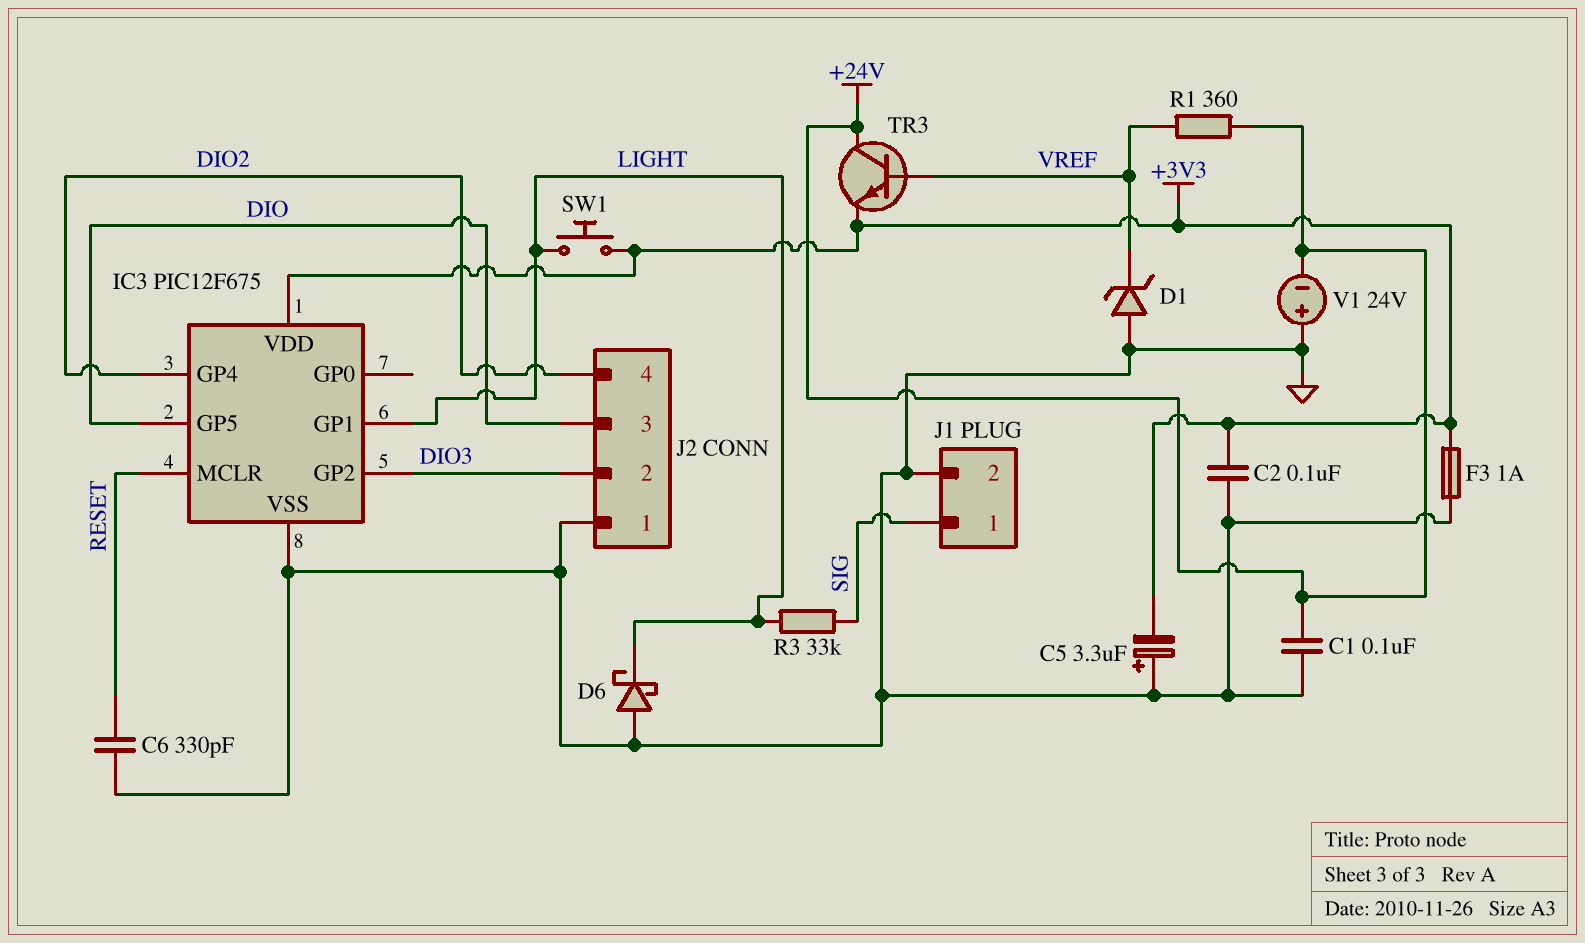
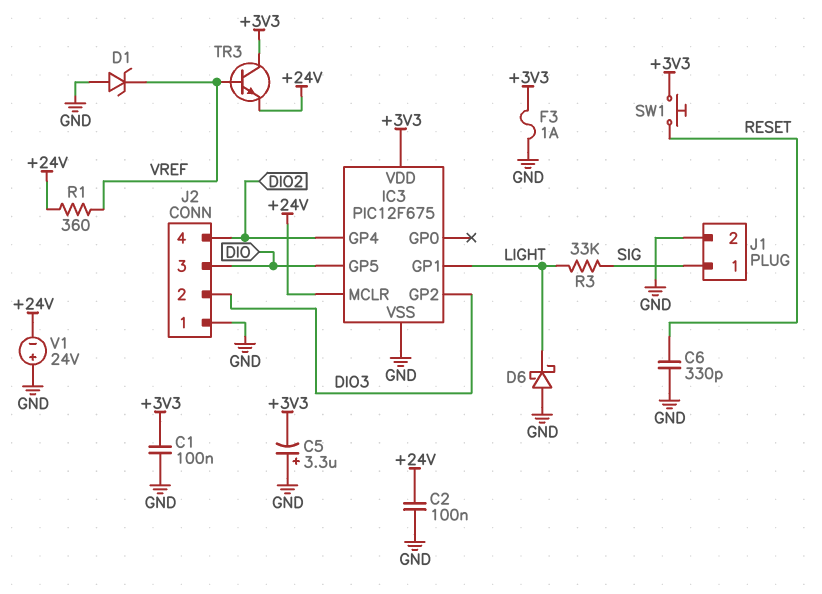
C1: 100nF (+24V, GND) -> 100nF (+3V3, GND)
C2: 100nF (+3V3, GND) -> 100nF (+24V, GND)
IC3 pin MCLR: RESET -> +24V
SW1: button (+3V3, LIGHT) -> button (+3V3, RESET)
TR3: NPN (B VREF, C +24V, E +3V3) -> NPN (B VREF, C +3V3, E +24V)

